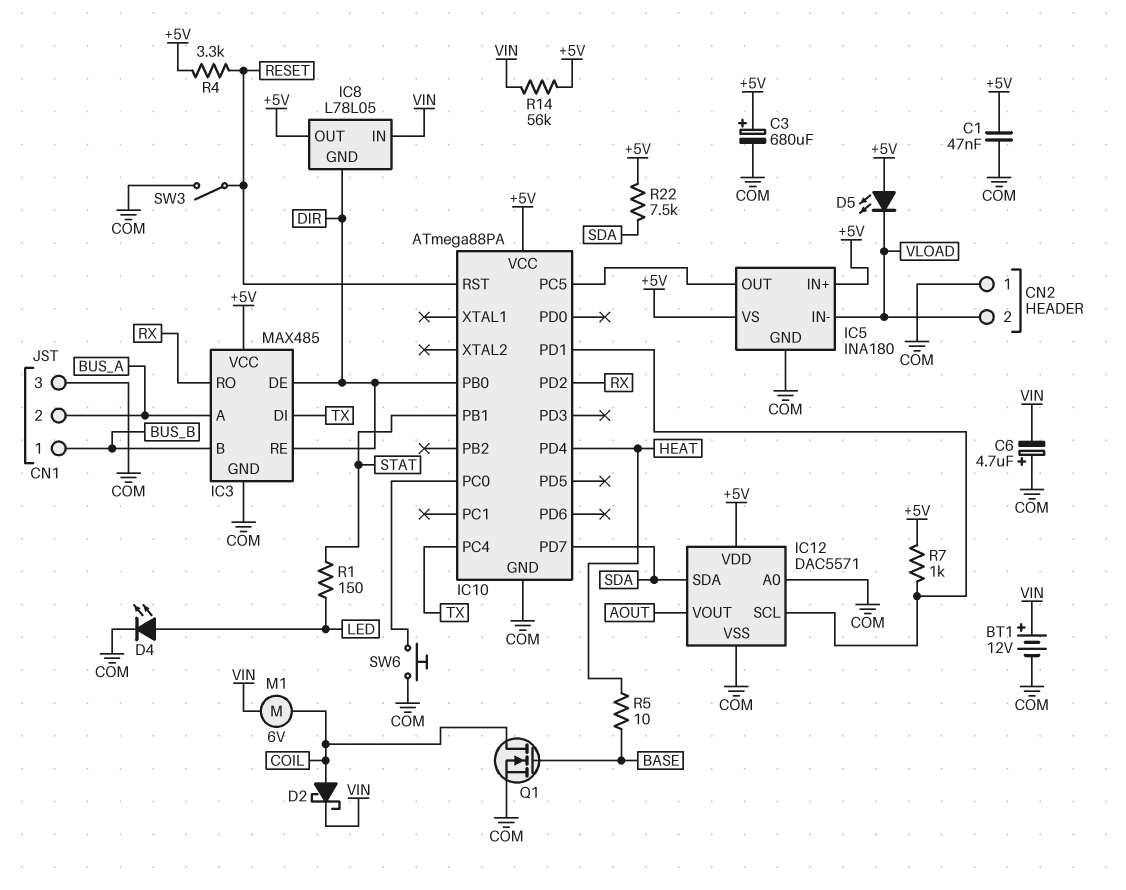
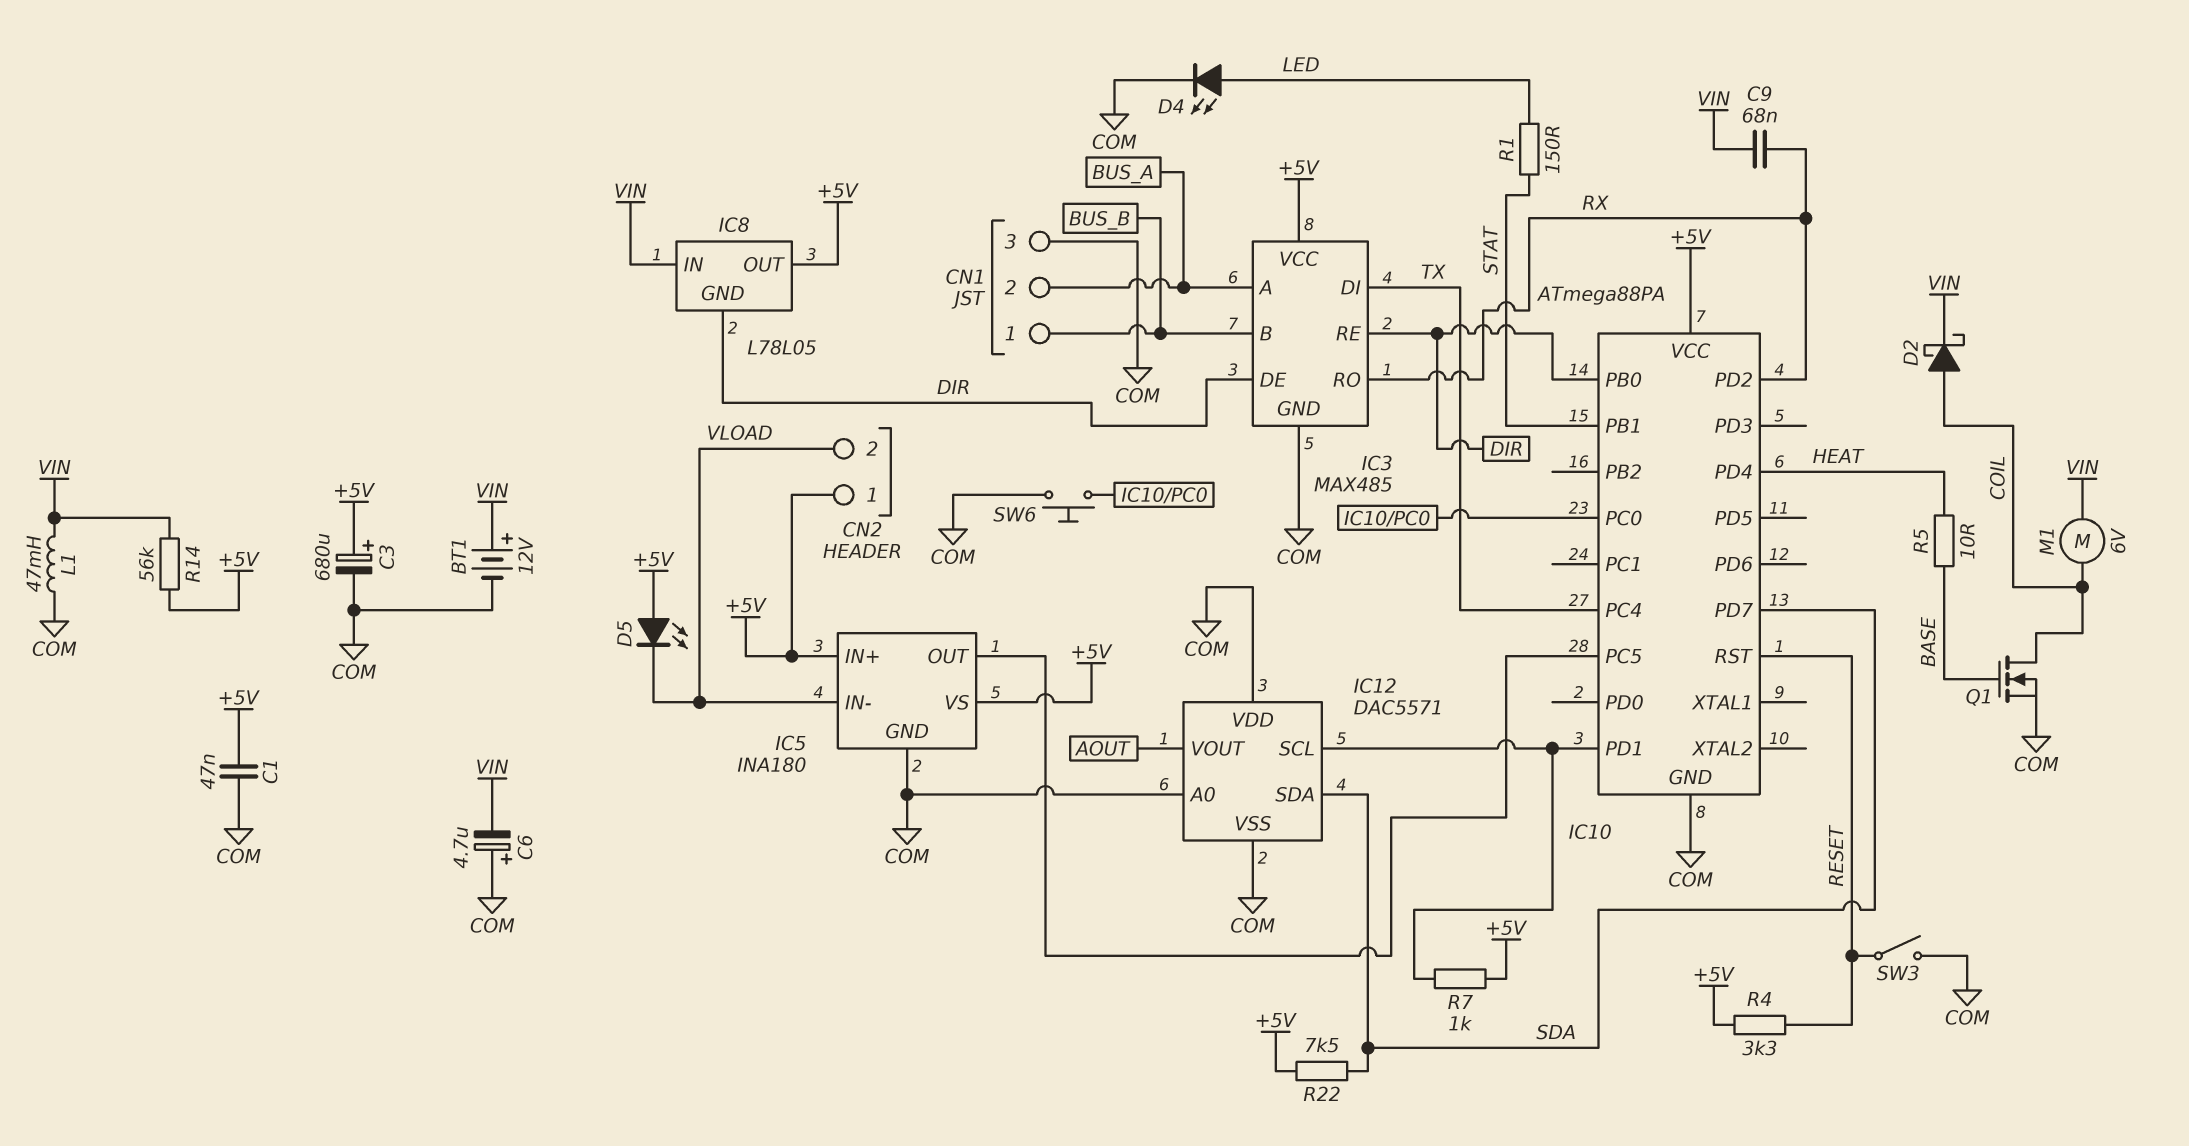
C9: none -> 68nF (RX, VIN)
CN2 pin 1: COM -> +5V
IC12 pin VDD: +5V -> COM
L1: none -> 47mH (COM, VIN)

